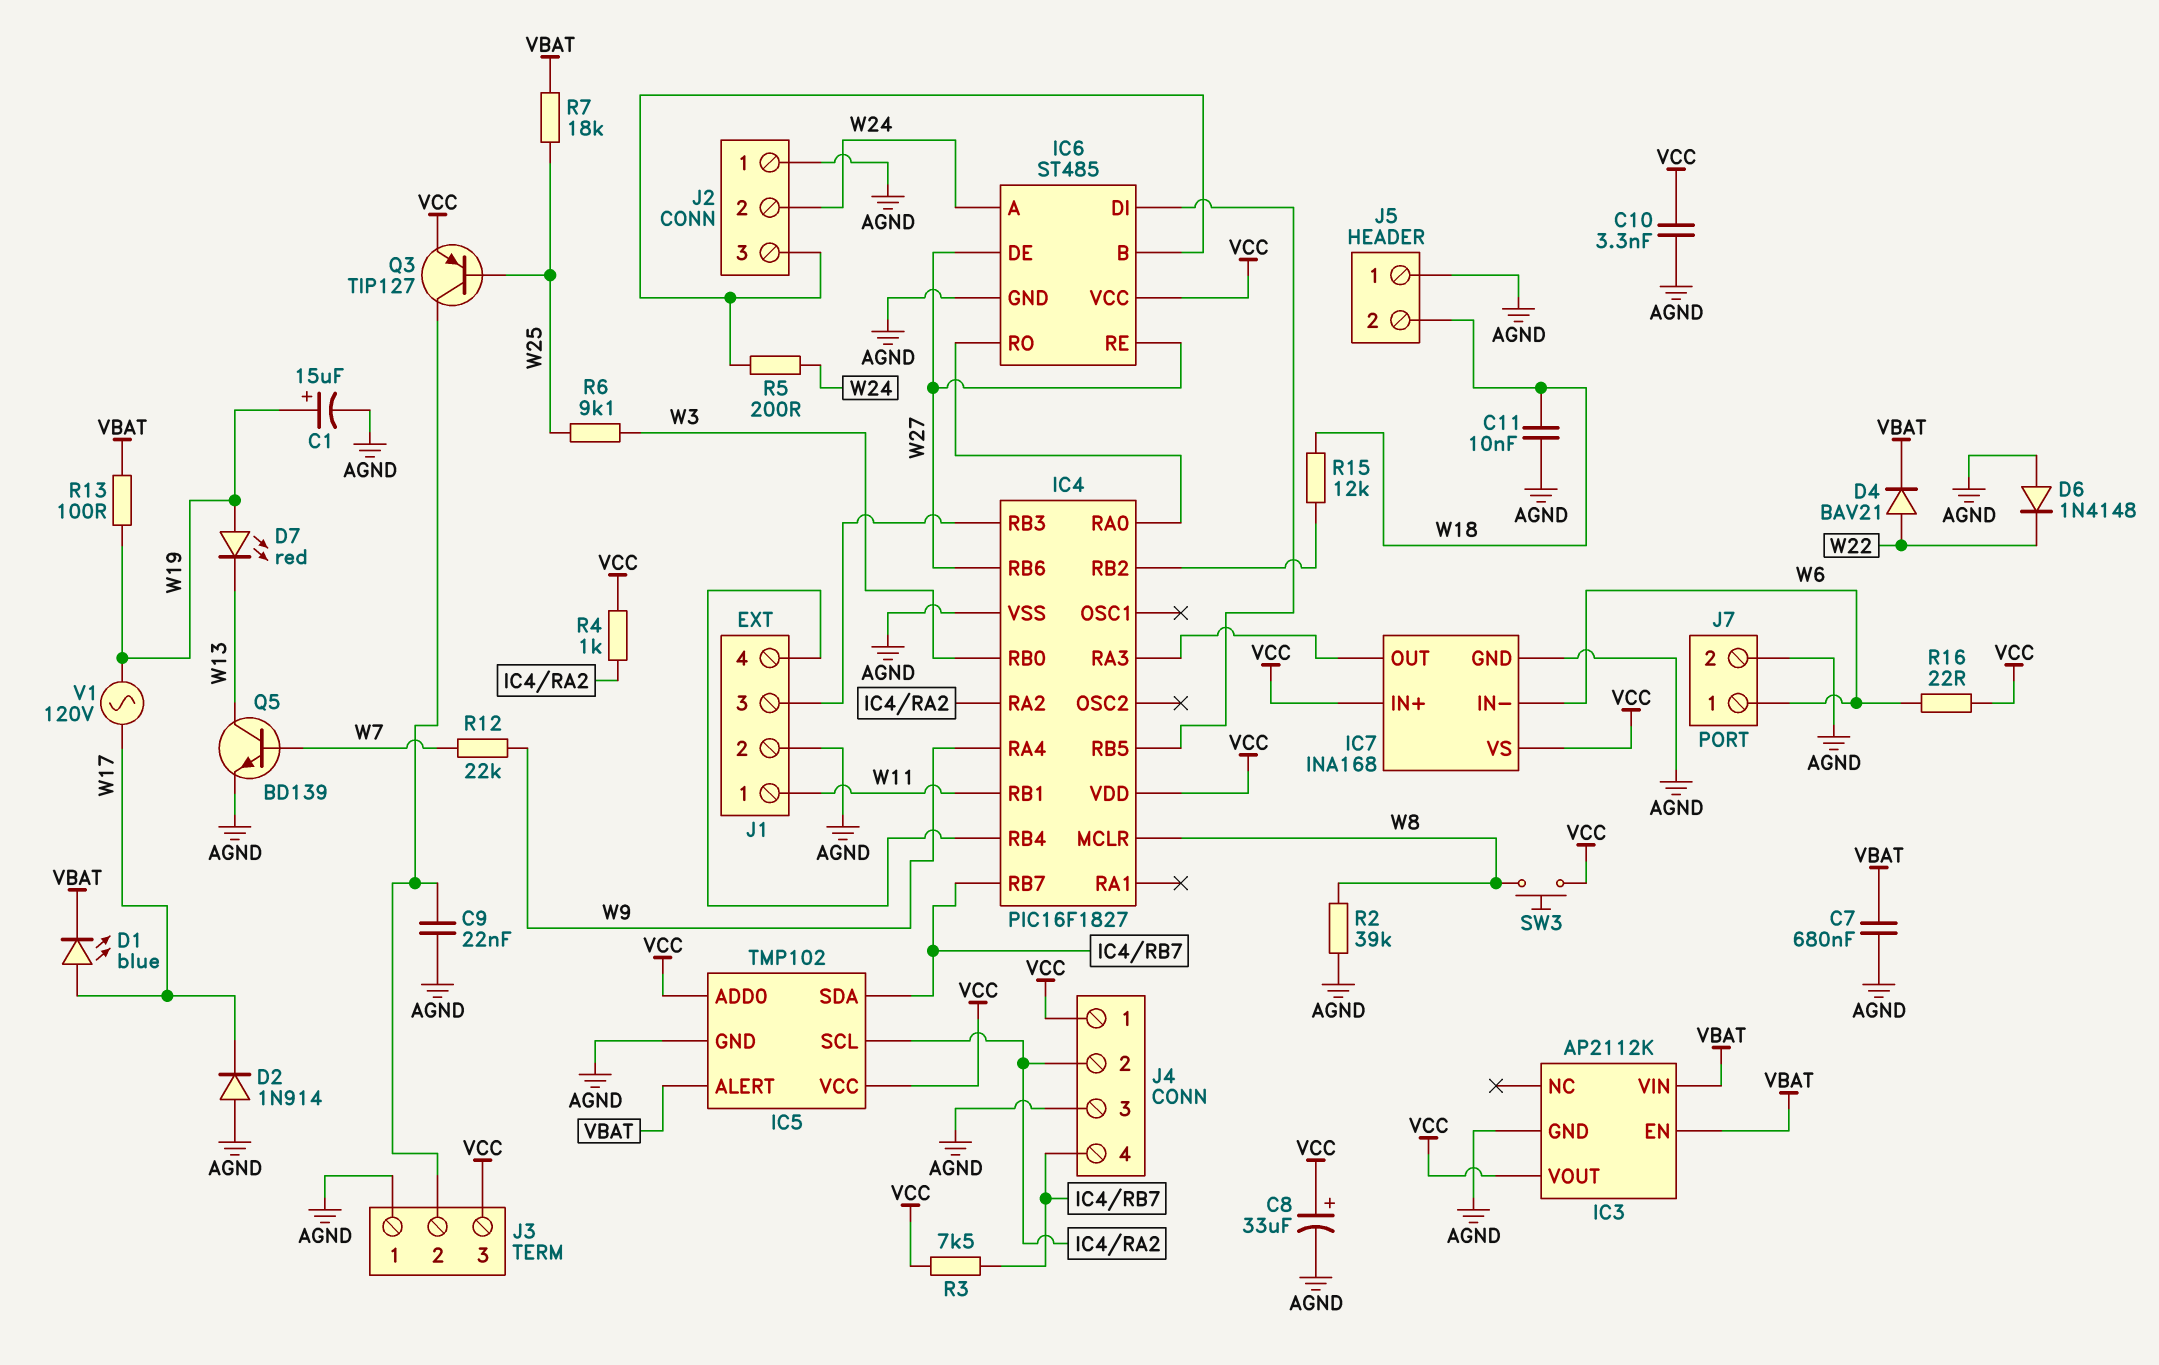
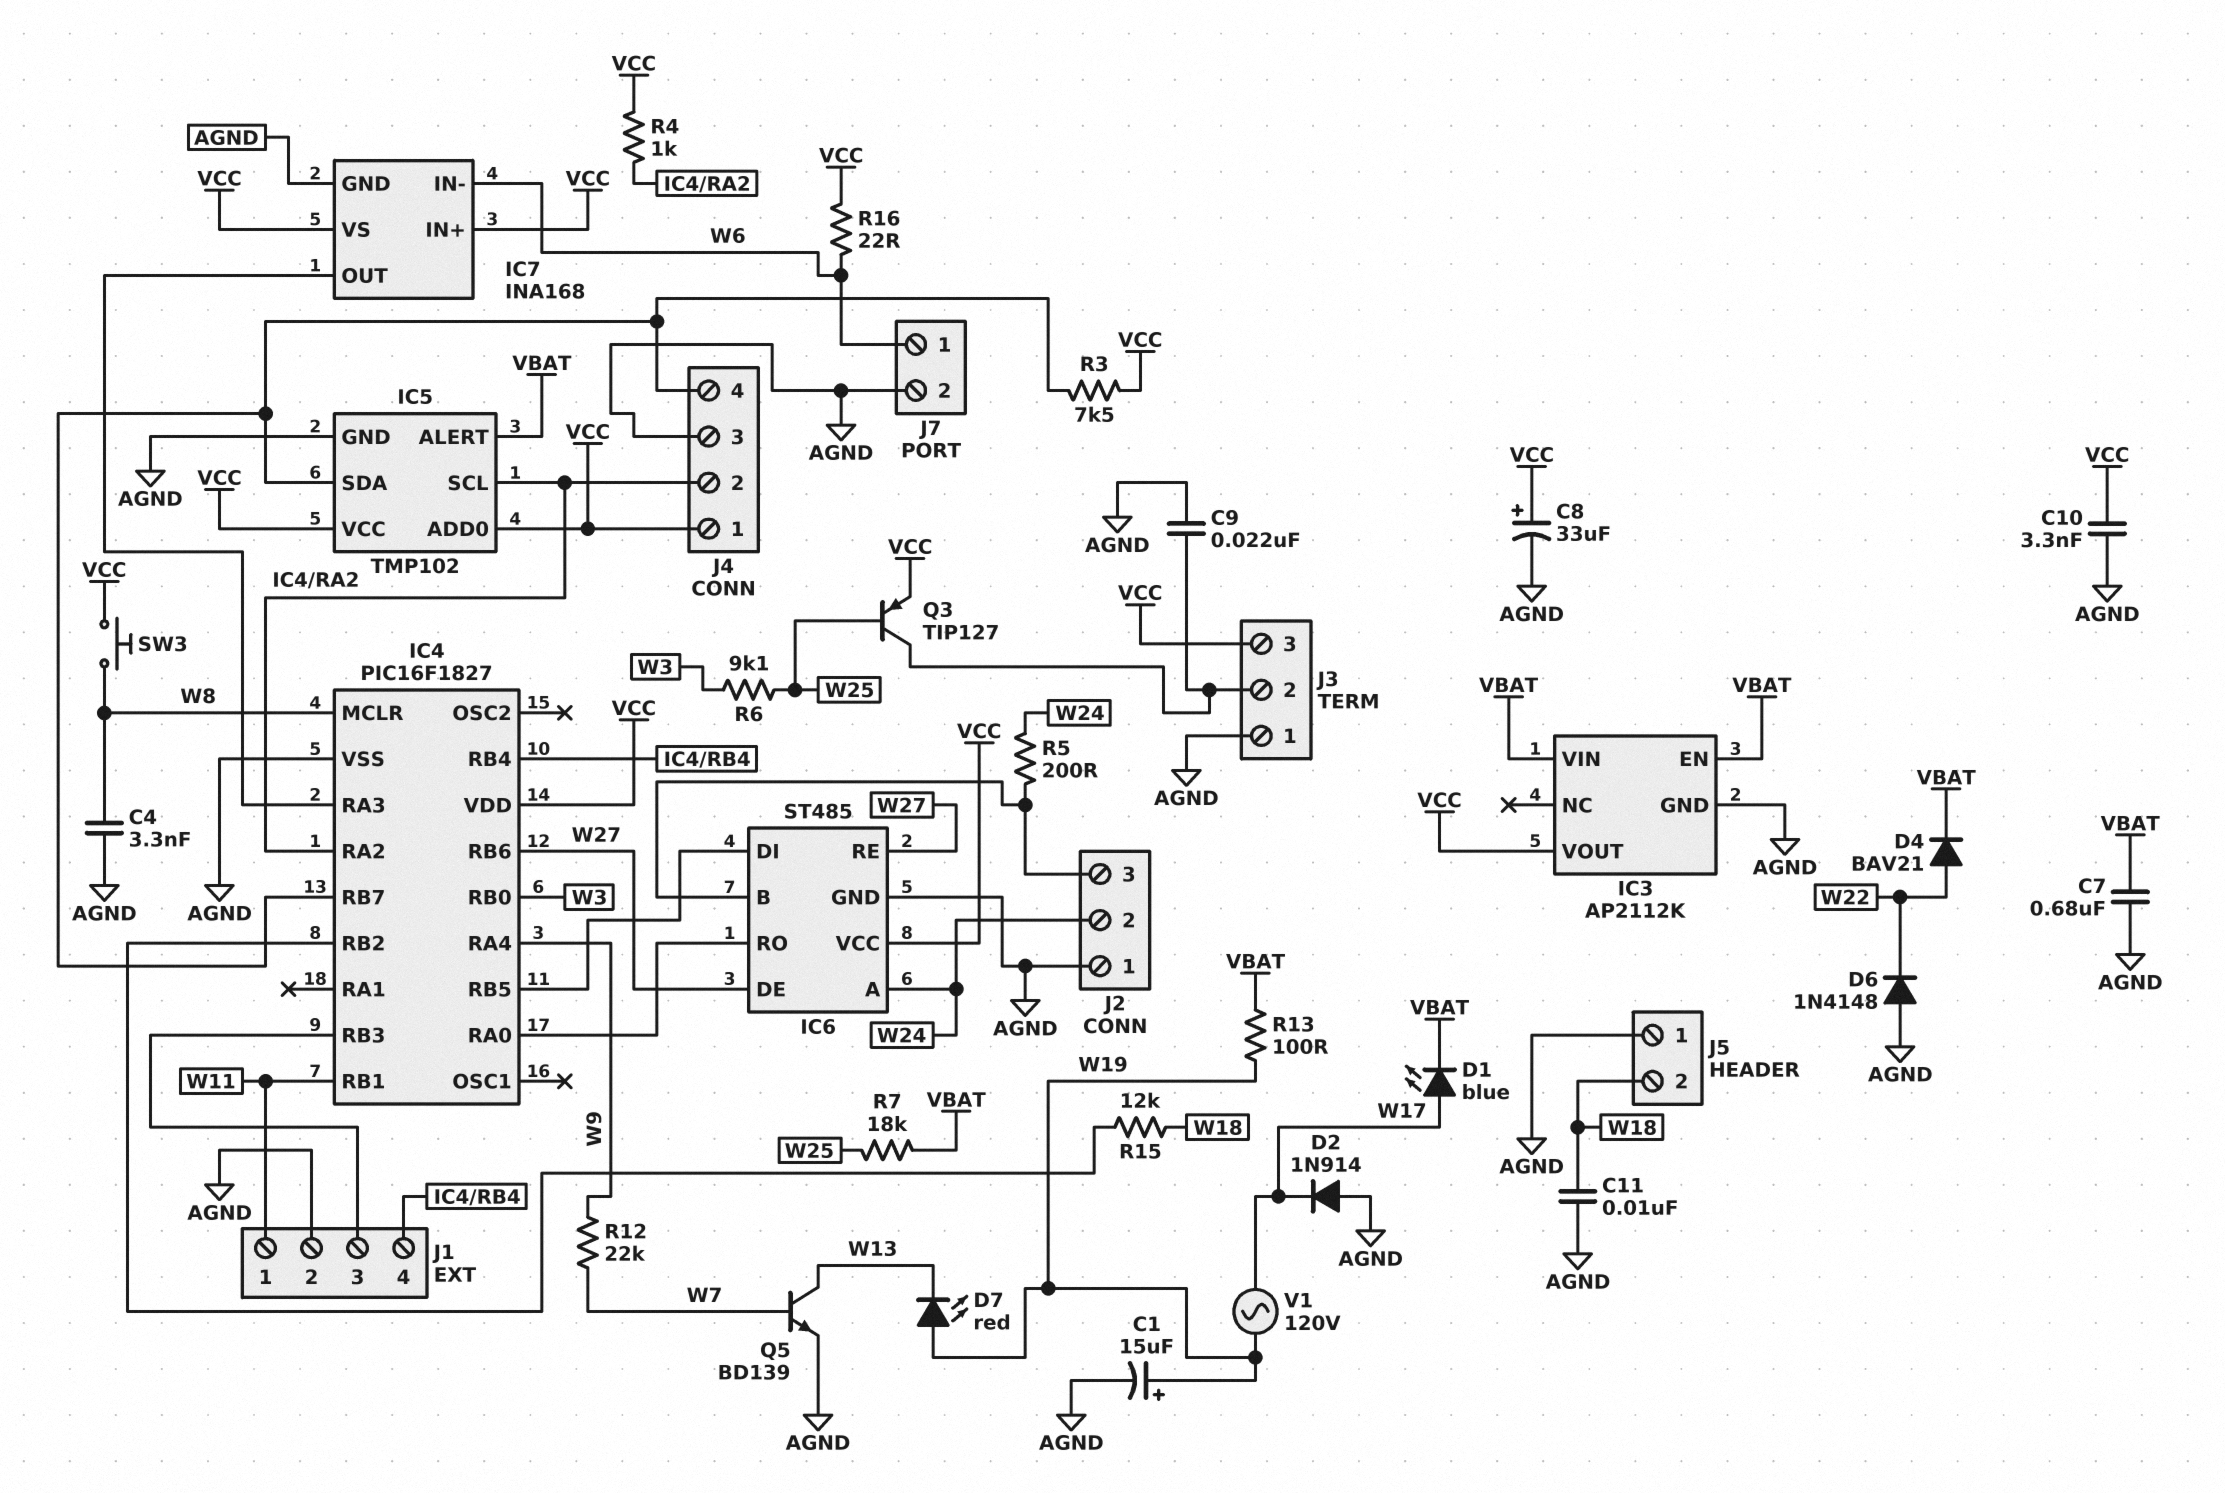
C4: none -> 3.3nF (AGND, W8)
R2: 39k (AGND, W8) -> none

